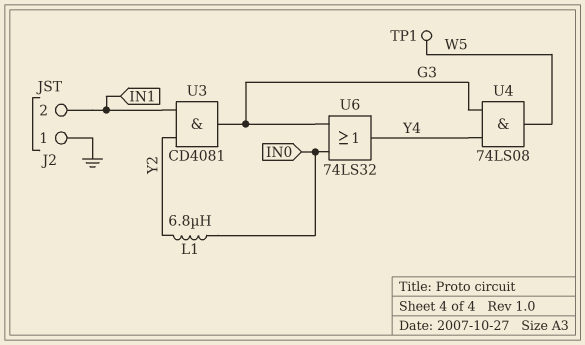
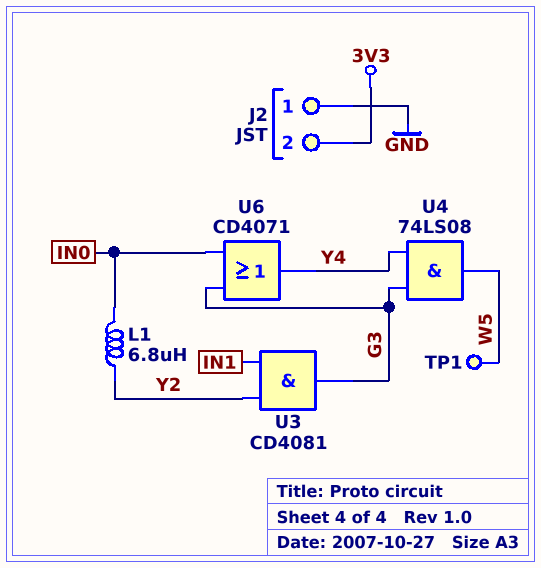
J2 pin 2: IN1 -> 3V3
U6: OR 74LS32 (in G3, in IN0, out Y4) -> OR CD4071 (in G3, in IN0, out Y4)

